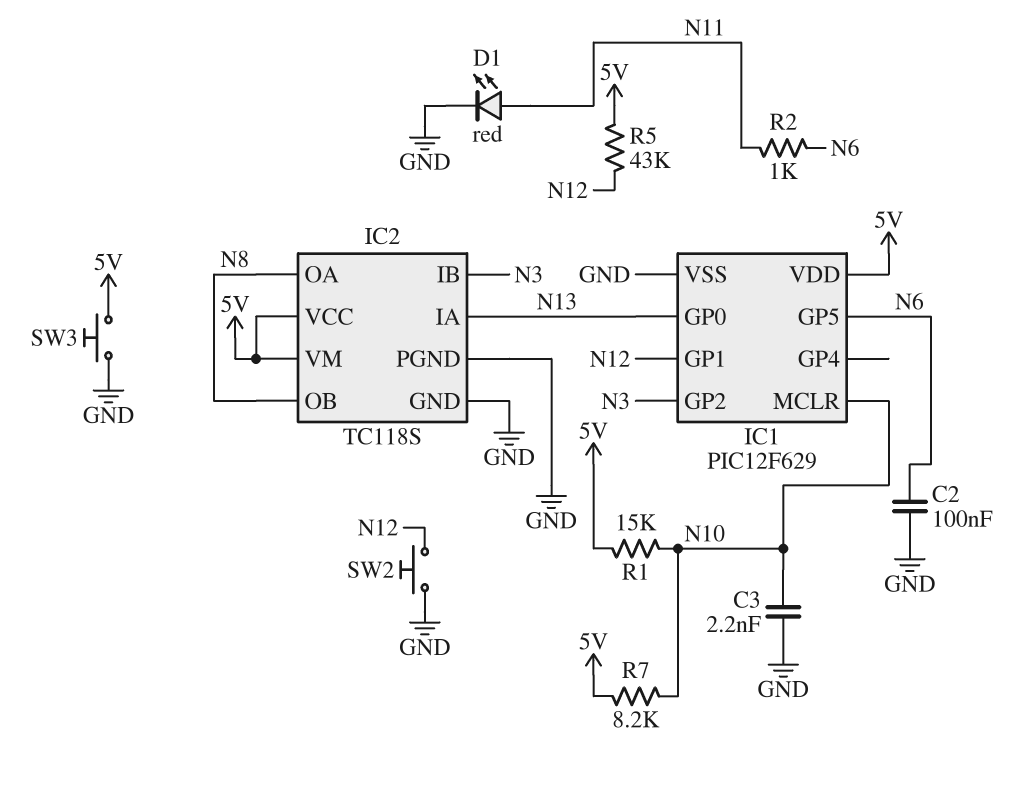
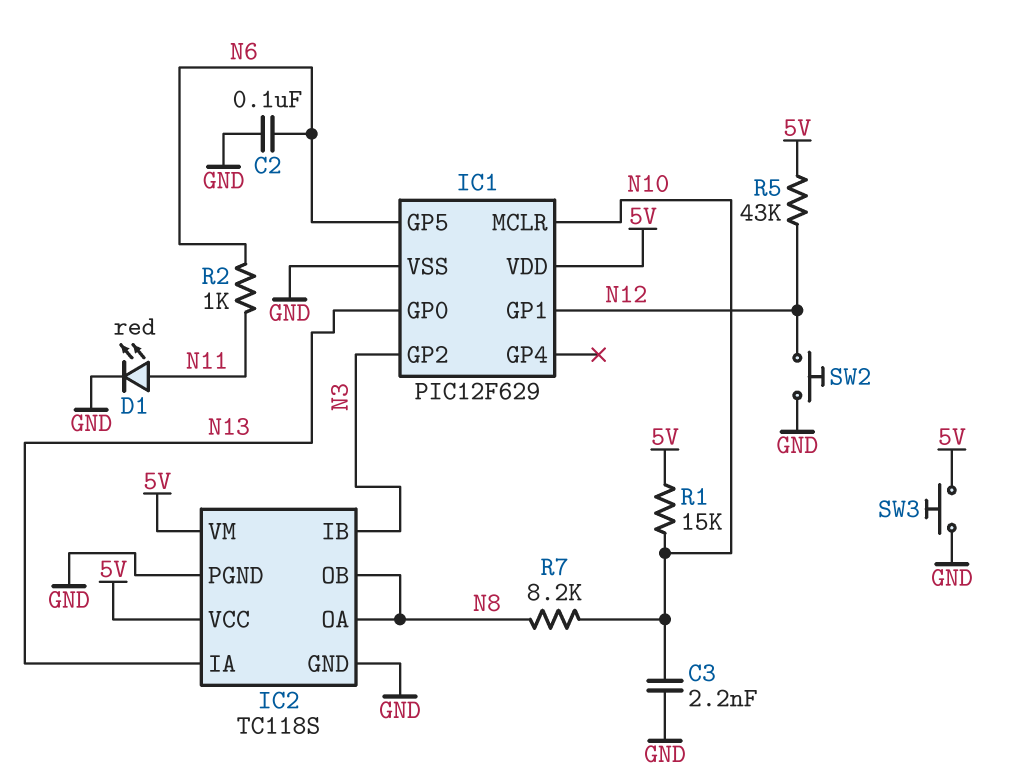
R7: 8.2k (5V, N10) -> 8.2k (N8, N10)

